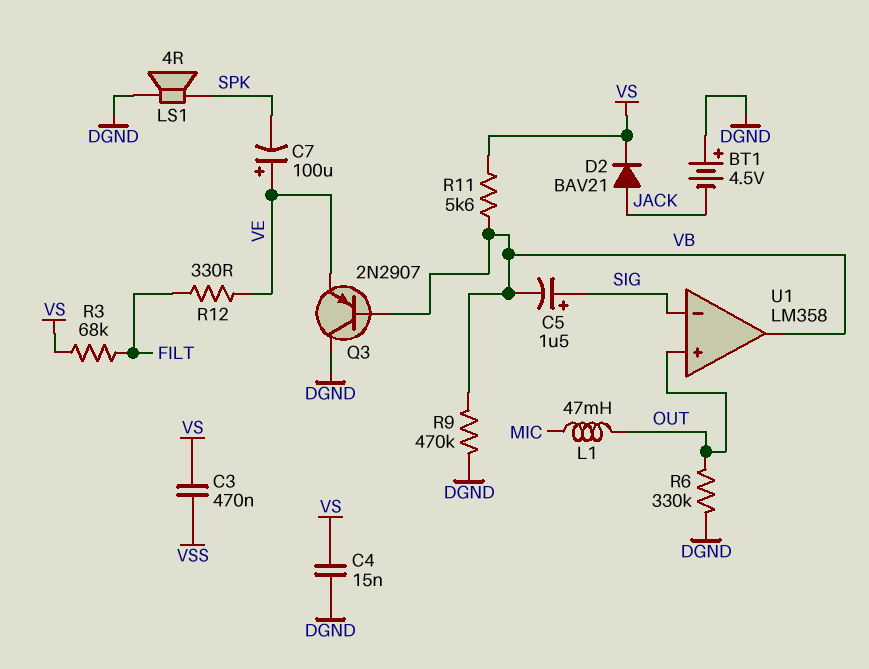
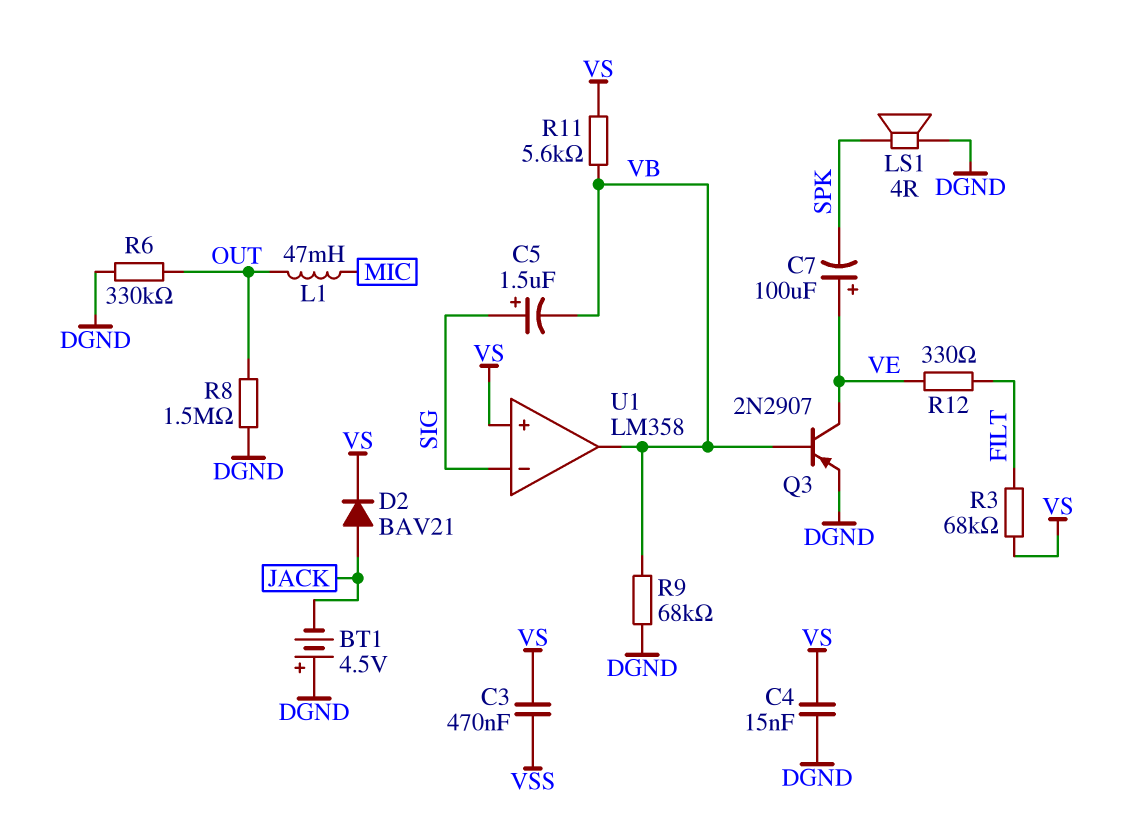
Q3: PNP 2N2907 (B VB, C DGND, E VE) -> PNP 2N2907 (B VB, C VE, E DGND)
R8: none -> 1.5M (DGND, OUT)
R9: 470k (DGND, VB) -> 68k (DGND, VB)
U1 pin in+: OUT -> VS

